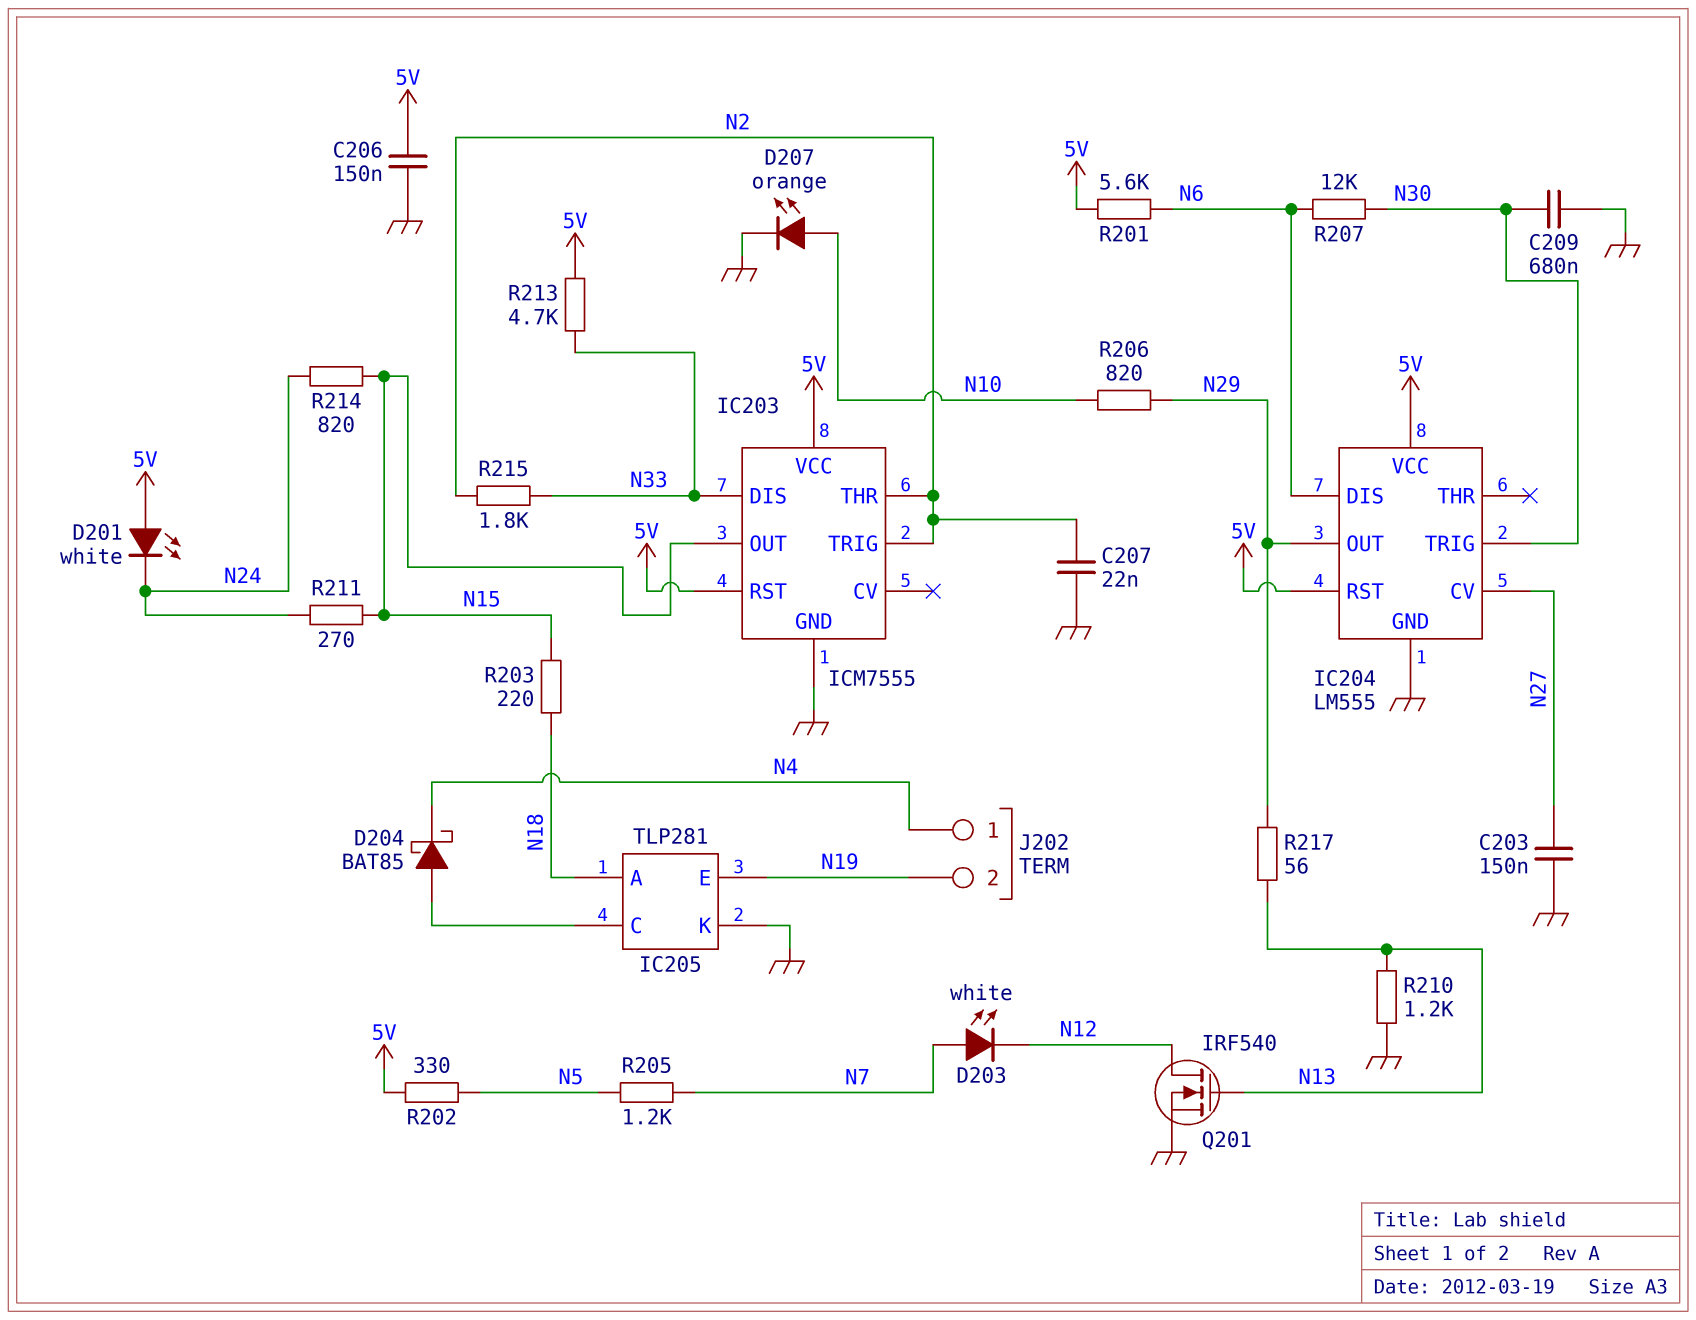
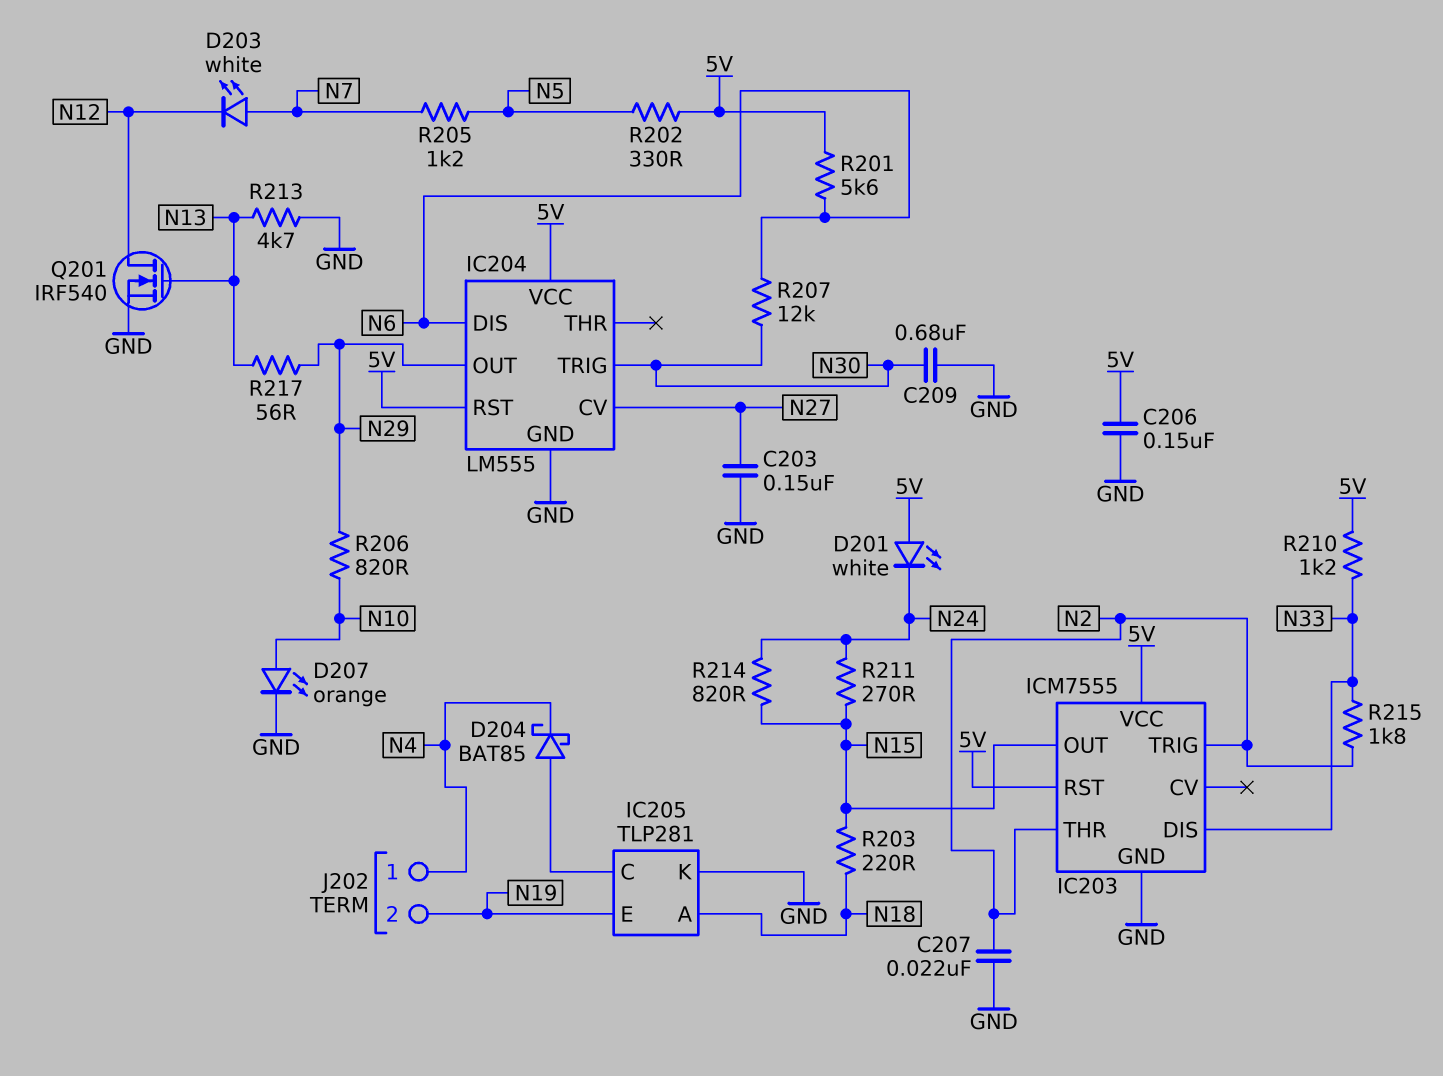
R210: 1.2k (GND, N13) -> 1.2k (5V, N33)
R213: 4.7k (5V, N33) -> 4.7k (GND, N13)

